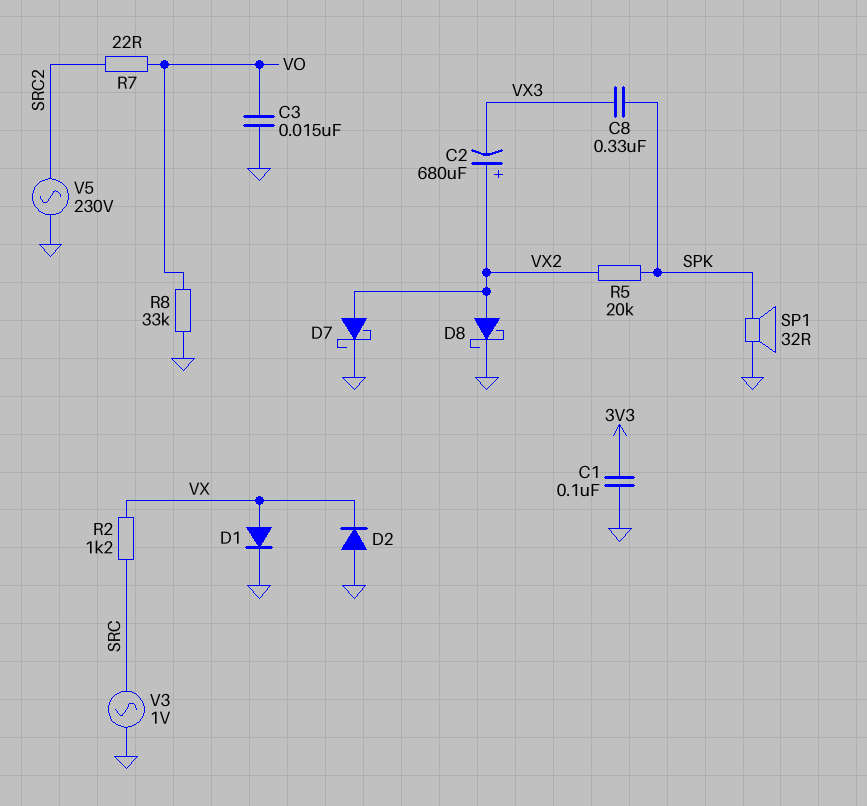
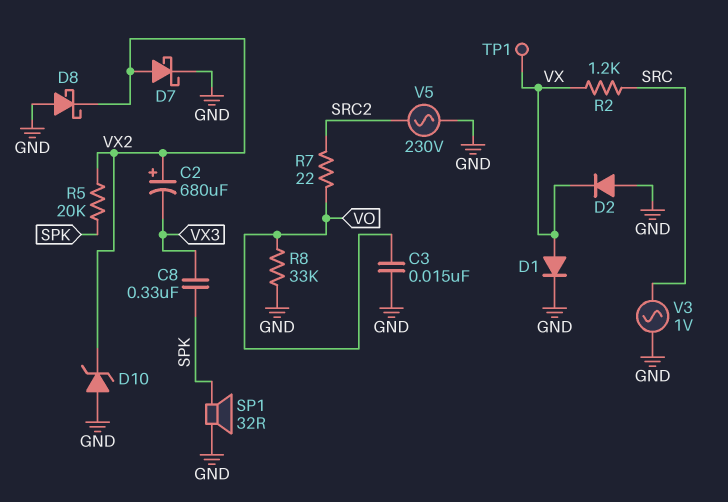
C1: 100nF (3V3, GND) -> none
D8: schottky (A VX2, K GND) -> schottky (A GND, K VX2)
D10: none -> zener (A GND, K VX2)
TP1: none -> test point (VX)

